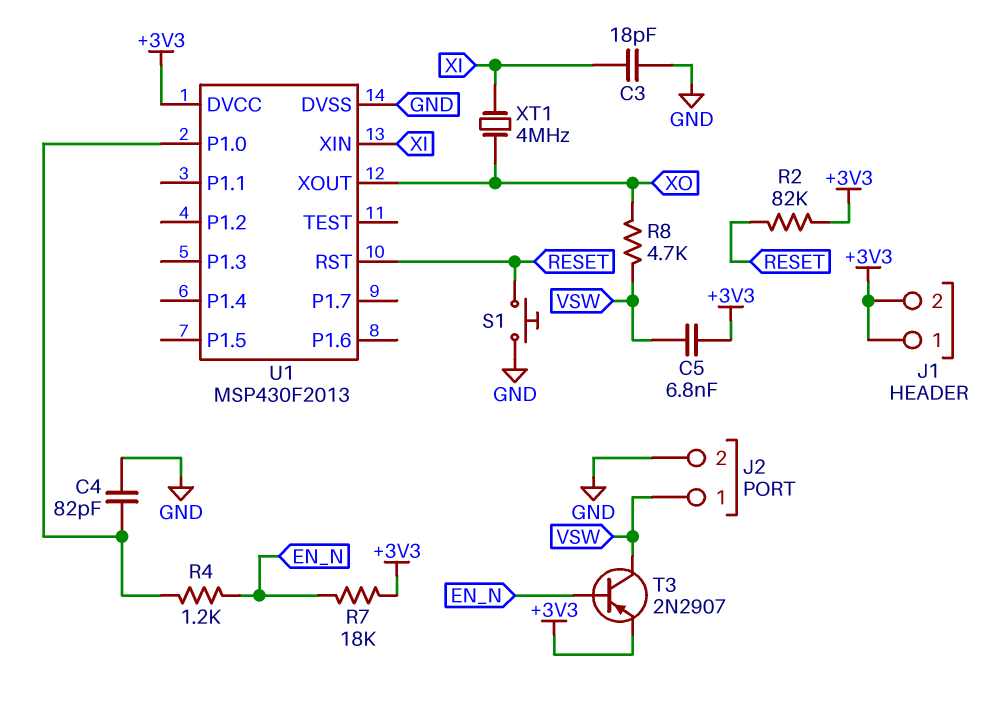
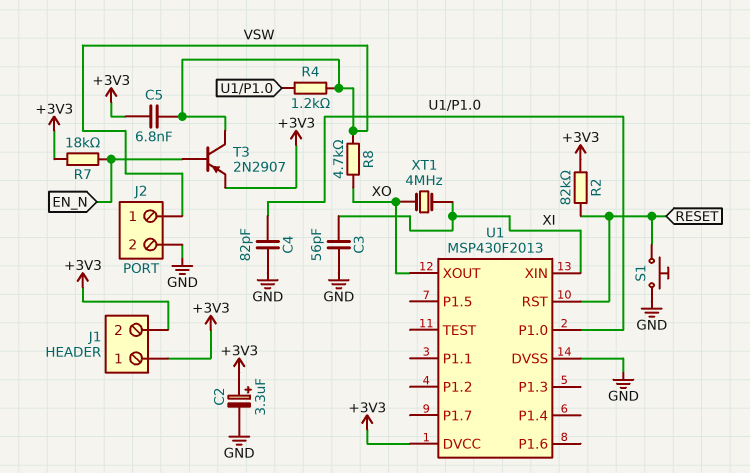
C2: none -> 3.3uF (plus +3V3, minus GND)
C3: 18pF (GND, XI) -> 56pF (GND, XI)
R4: 1.2k (EN_N, U1/P1.0) -> 1.2k (U1/P1.0, VSW)

